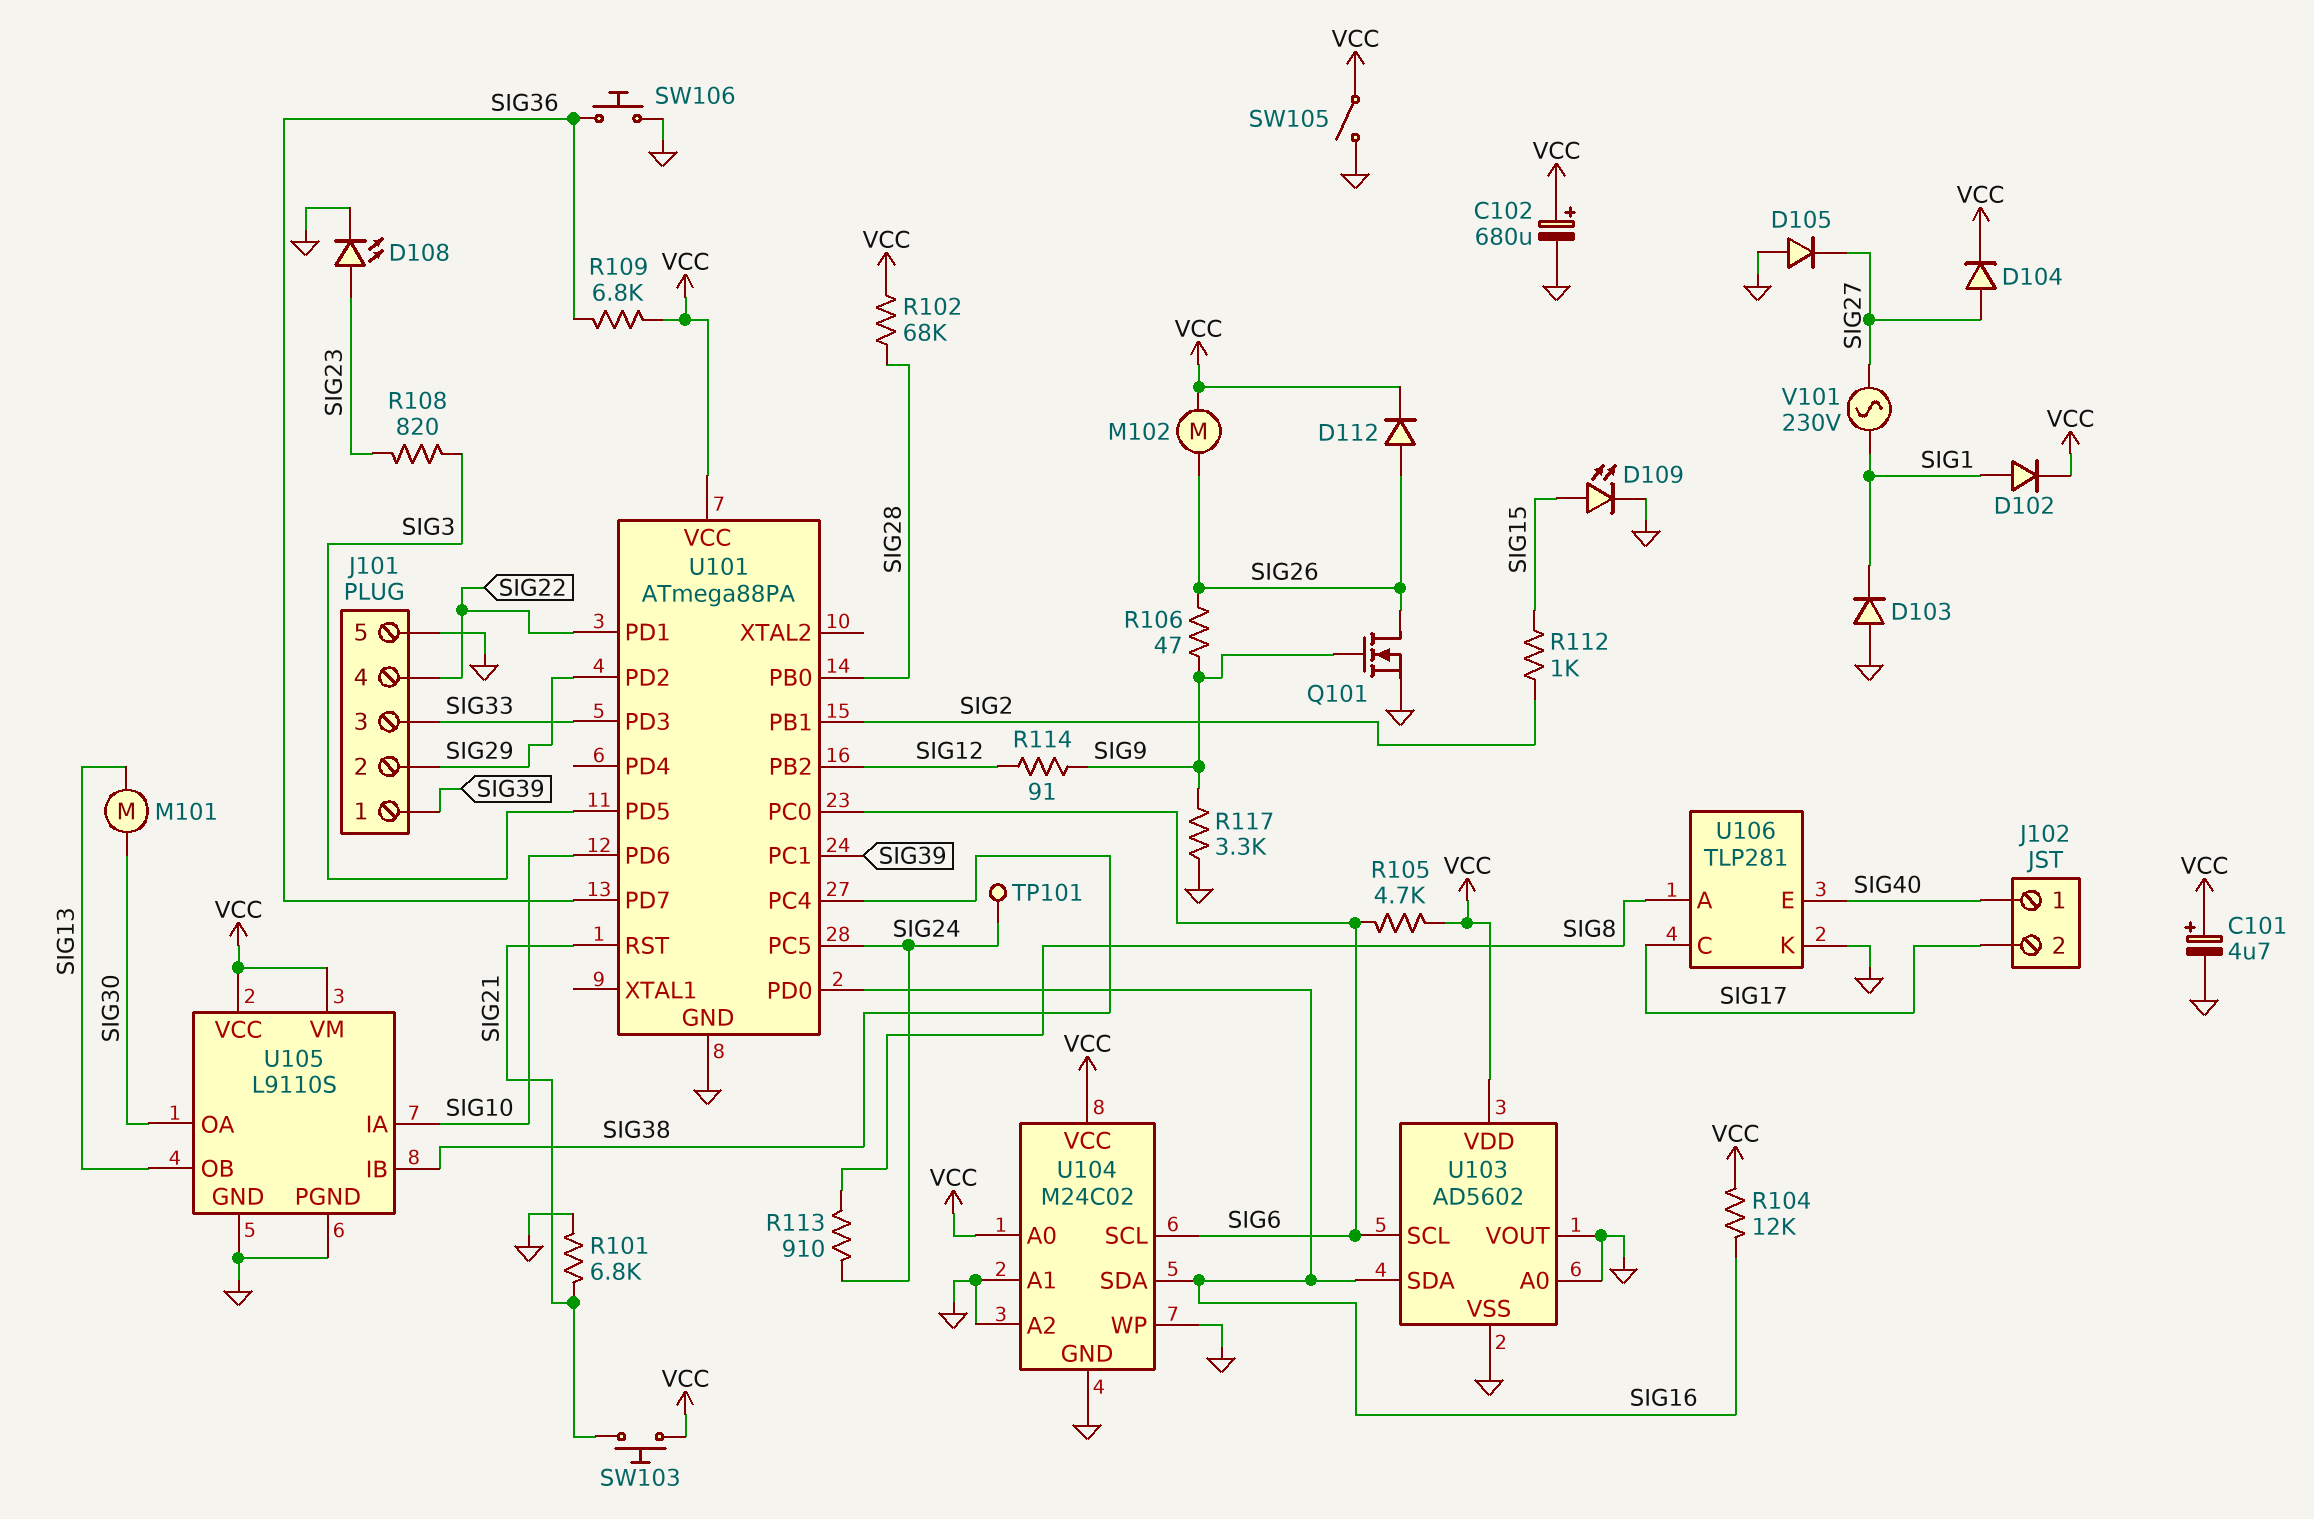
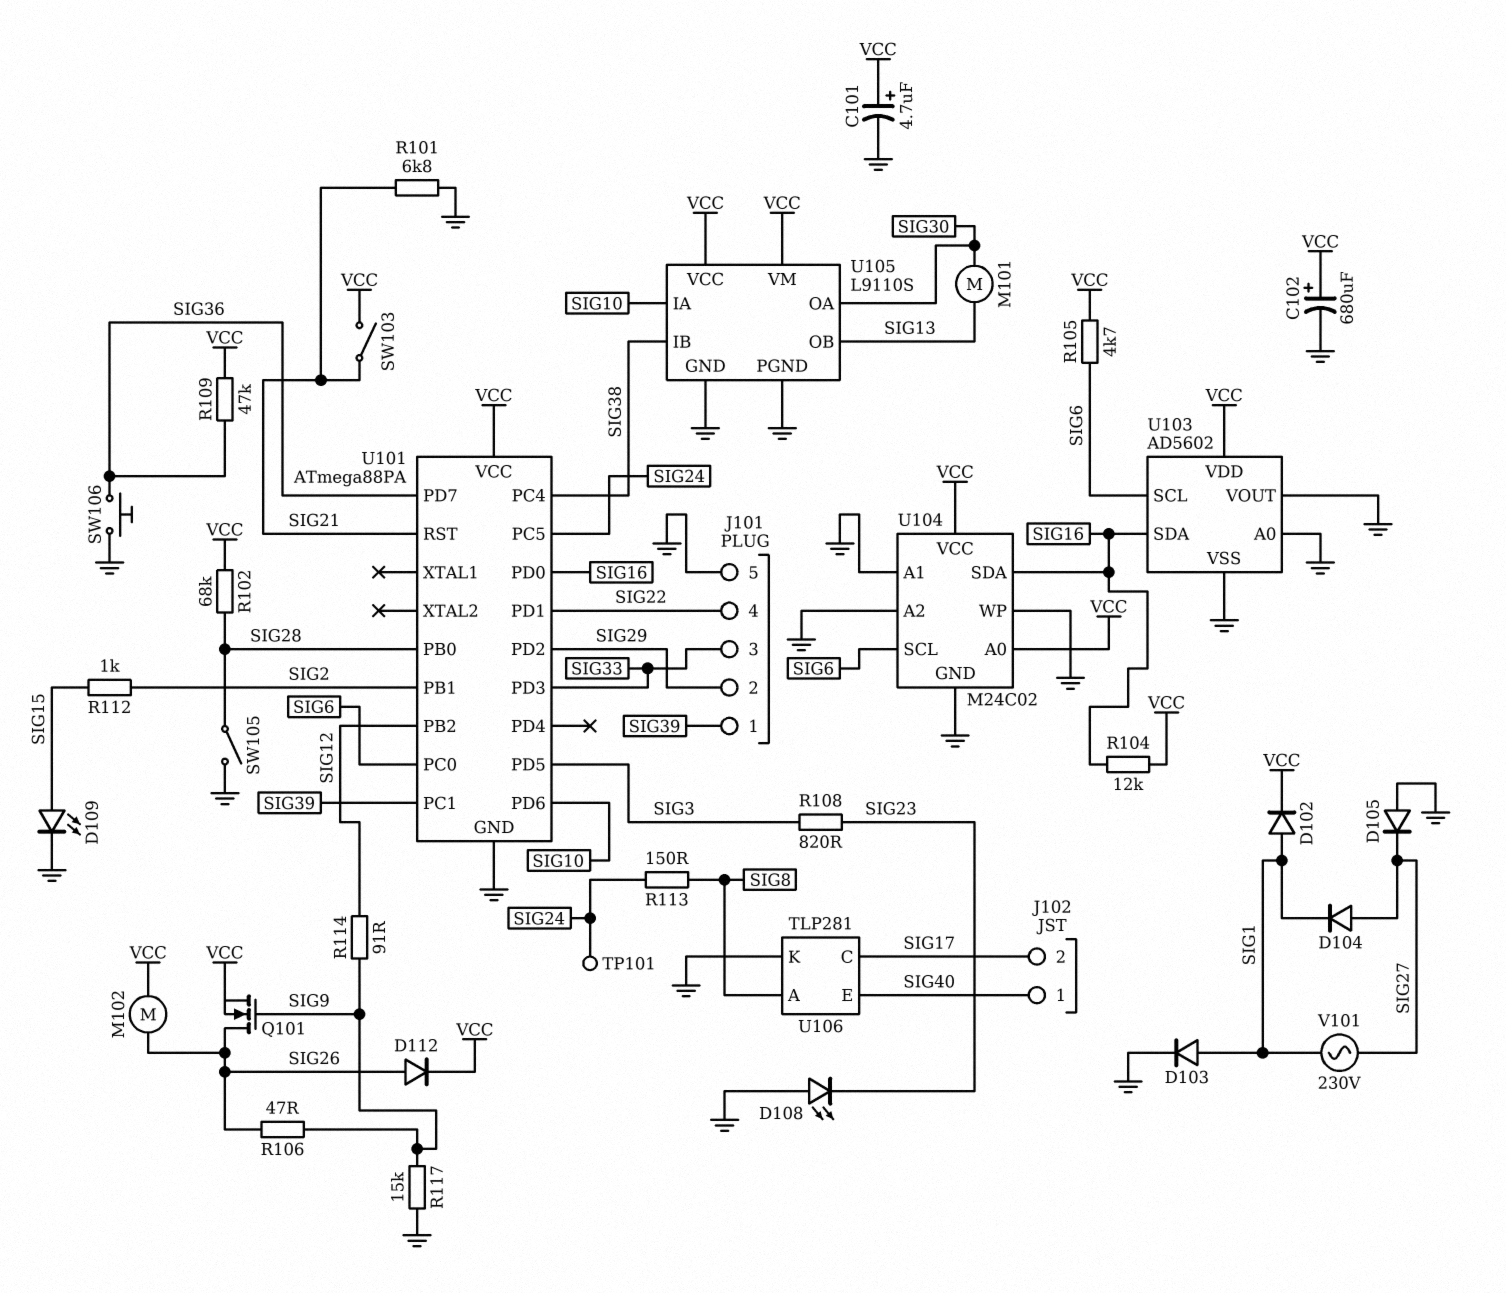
D103: diode (A GND, K SIG1) -> diode (A SIG1, K GND)
D104: diode (A SIG27, K VCC) -> diode (A SIG27, K SIG1)
D108: LED (A SIG23, K GND) -> LED (A GND, K SIG23)
Q101: NMOS (G SIG9, D SIG26, S GND) -> NMOS (G SIG9, D SIG26, S VCC)
R109: 6.8k (SIG36, VCC) -> 47k (SIG36, VCC)
R113: 910 (SIG8, SIG24) -> 150 (SIG8, SIG24)
R117: 3.3k (GND, SIG9) -> 15k (GND, SIG9)
SW103: button (SIG21, VCC) -> switch (SIG21, VCC)
SW105: switch (GND, VCC) -> switch (GND, SIG28)

